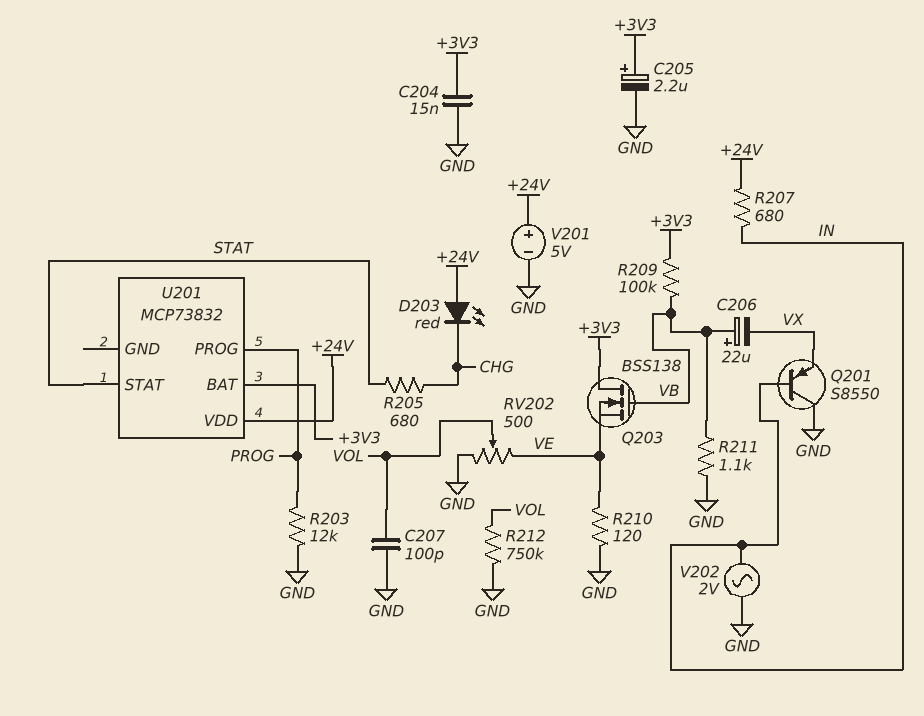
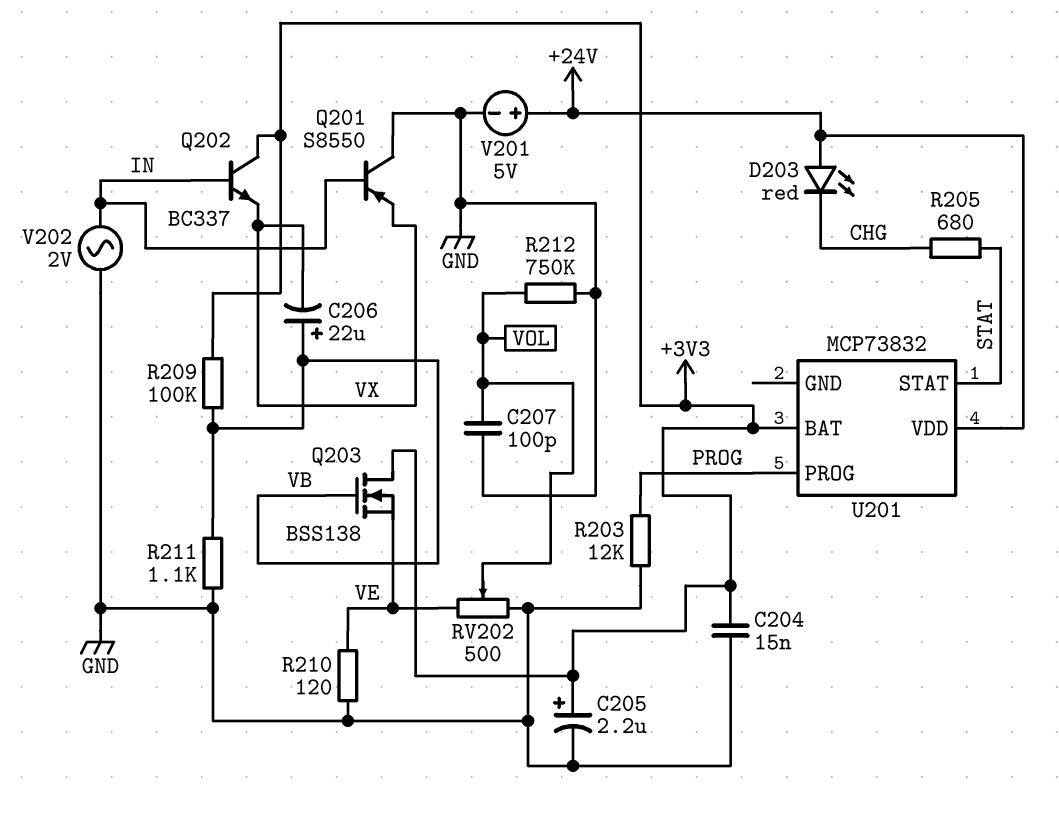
Q202: none -> NPN BC337 (B IN, C +3V3, E VX)
R207: 680 (+24V, IN) -> none

